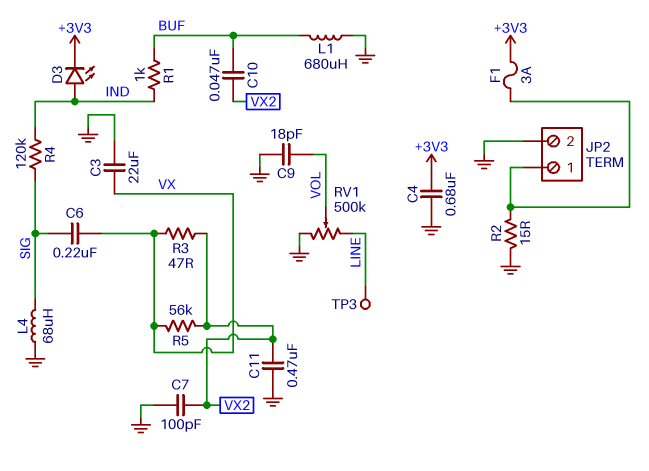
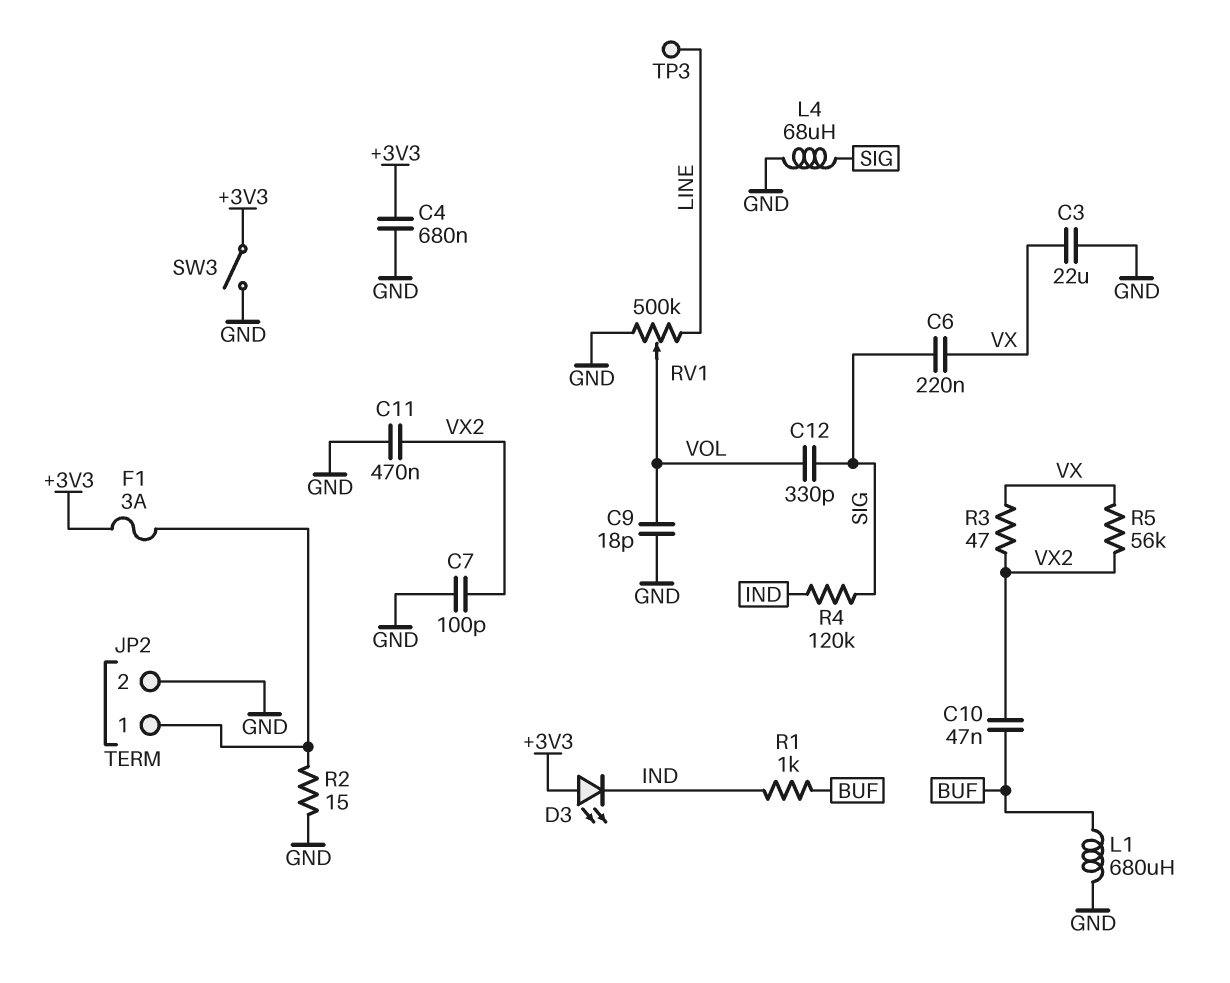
C12: none -> 330pF (SIG, VOL)
D3: LED (A IND, K +3V3) -> LED (A +3V3, K IND)
SW3: none -> switch (+3V3, GND)

